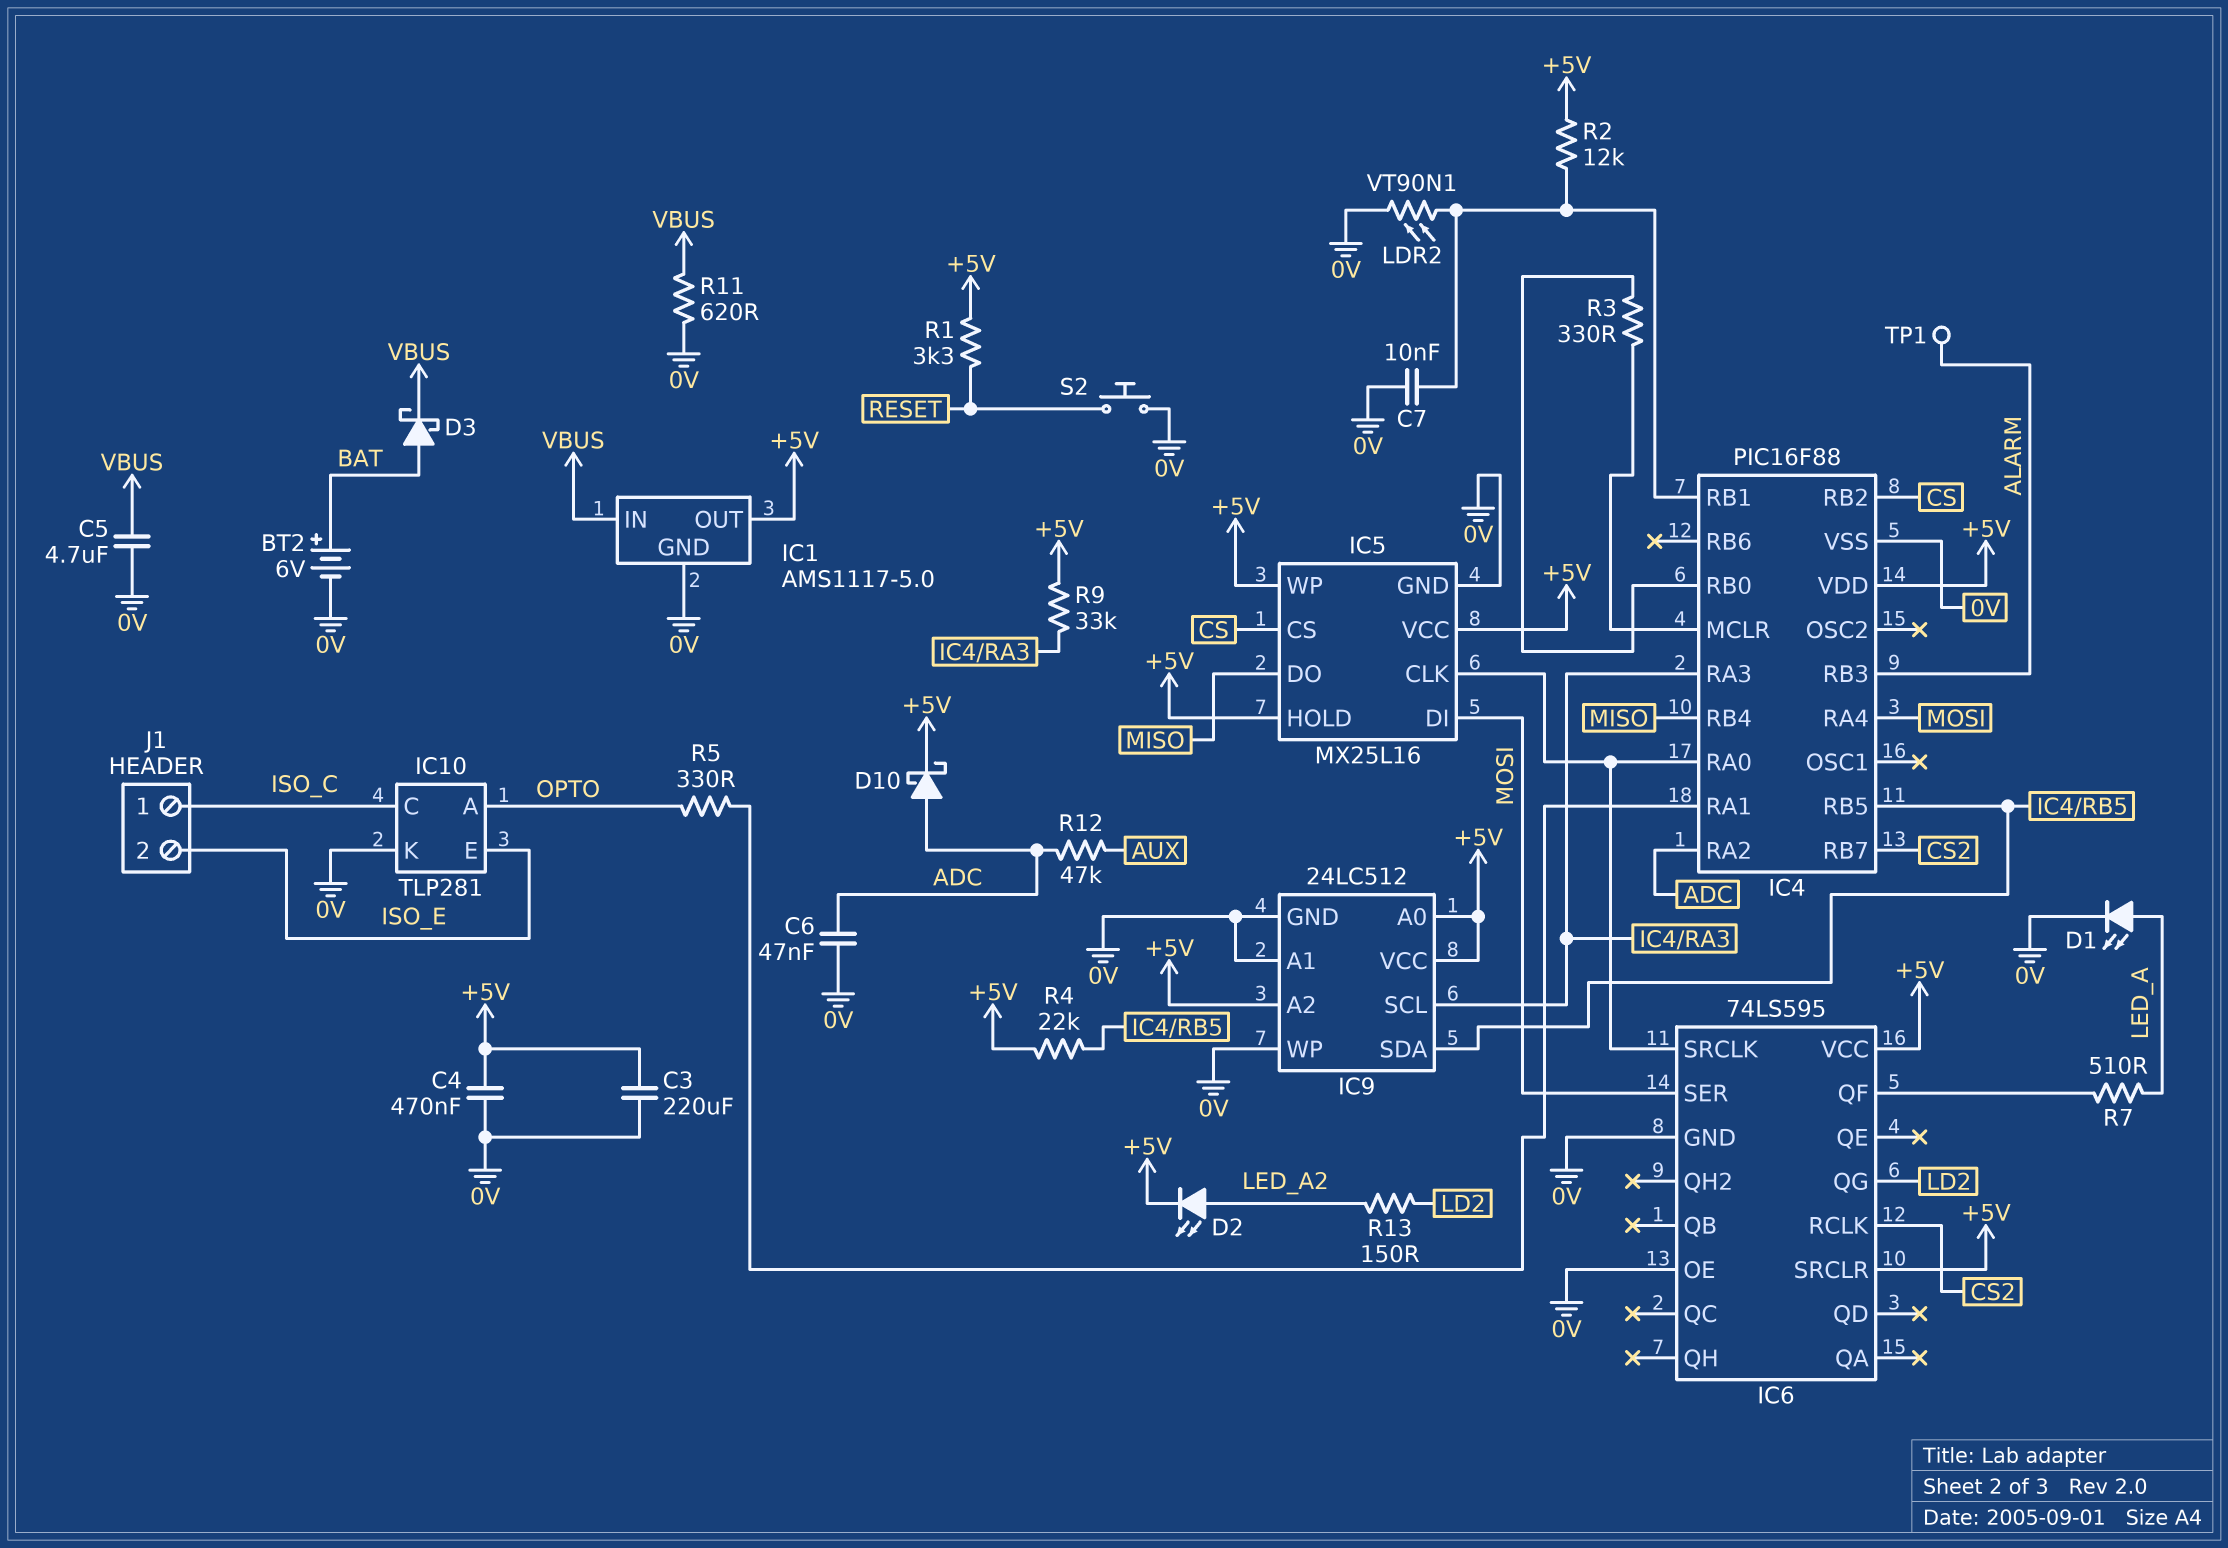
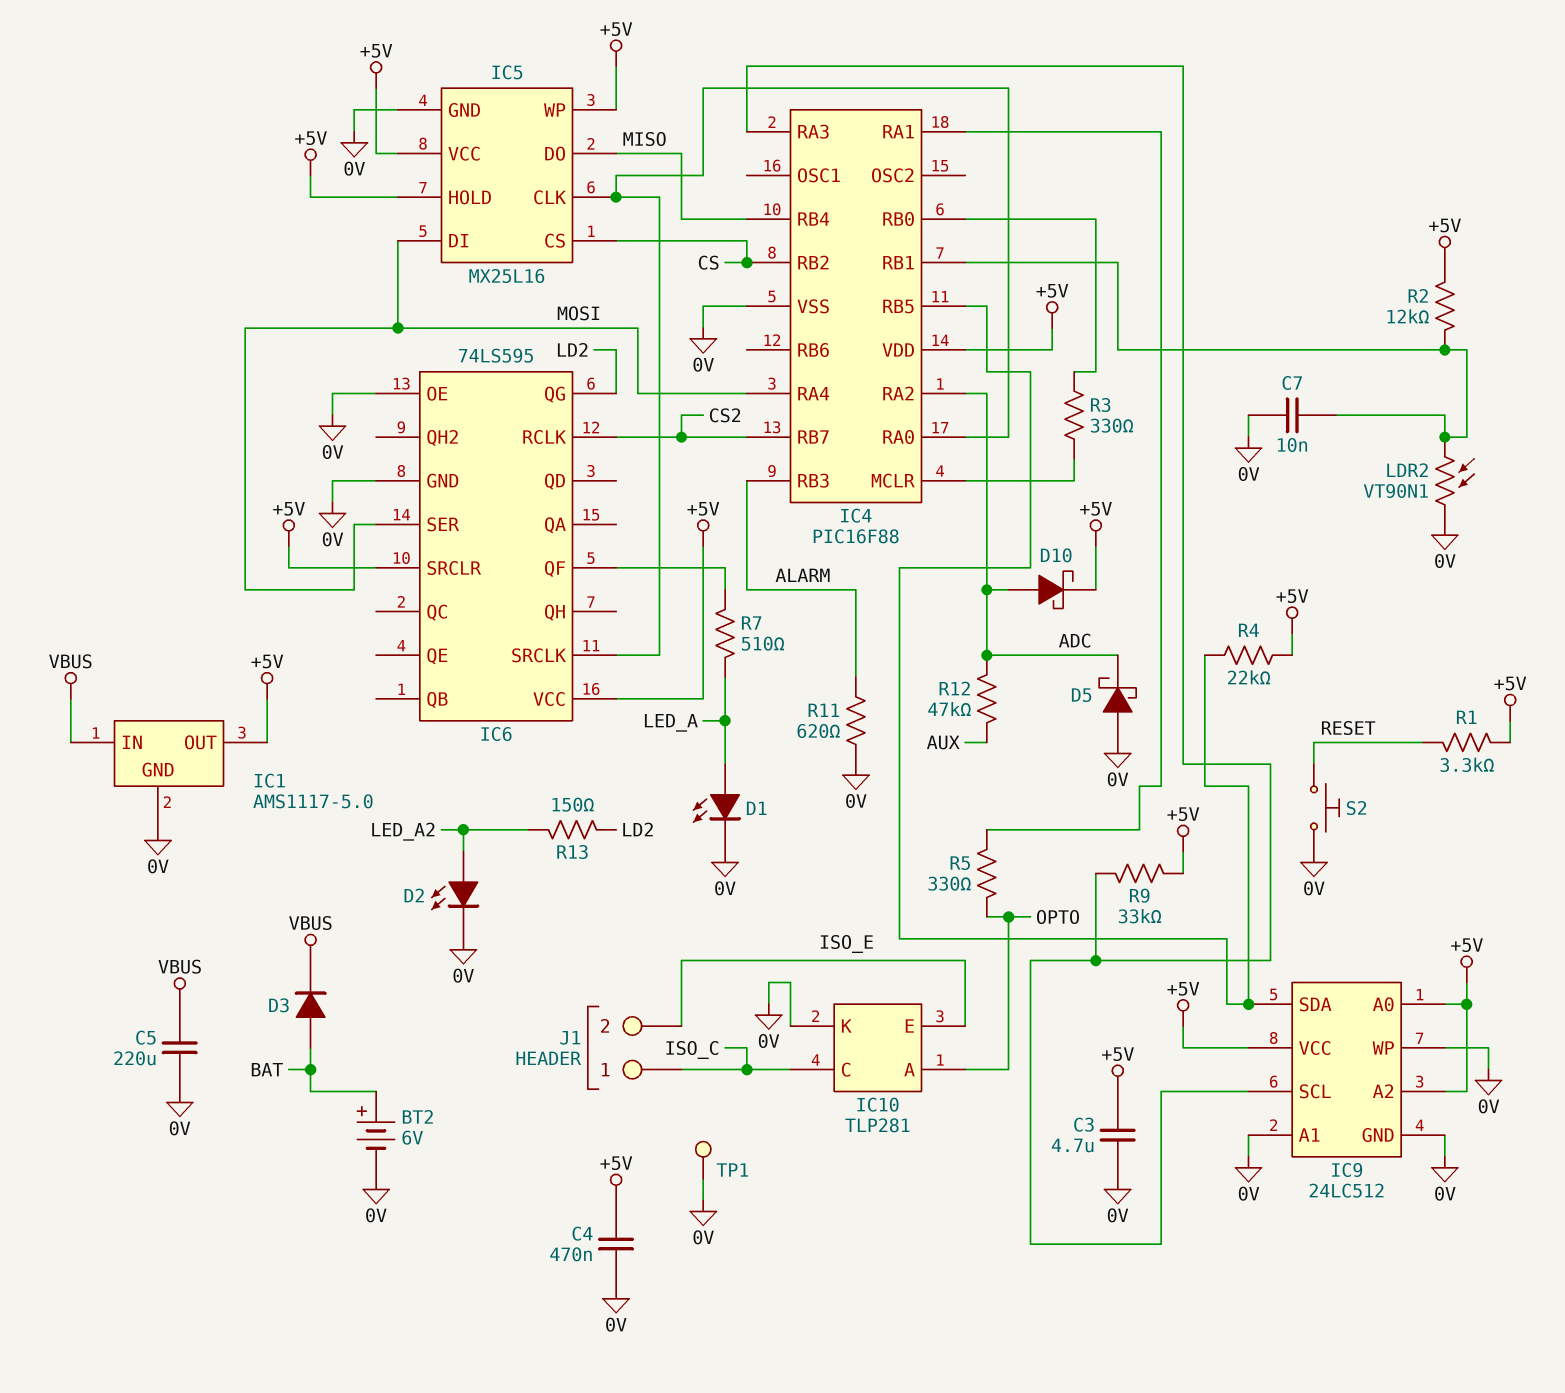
C3: 220uF (+5V, 0V) -> 4.7uF (+5V, 0V)
C5: 4.7uF (0V, VBUS) -> 220uF (0V, VBUS)
C6: 47nF (0V, ADC) -> none
D2: LED (A LED_A2, K +5V) -> LED (A LED_A2, K 0V)
D3: schottky (A BAT, K VBUS) -> diode (A BAT, K VBUS)
D5: none -> schottky (A 0V, K ADC)
R11: 620 (0V, VBUS) -> 620 (0V, ALARM)
TP1: test point (ALARM) -> test point (0V)

